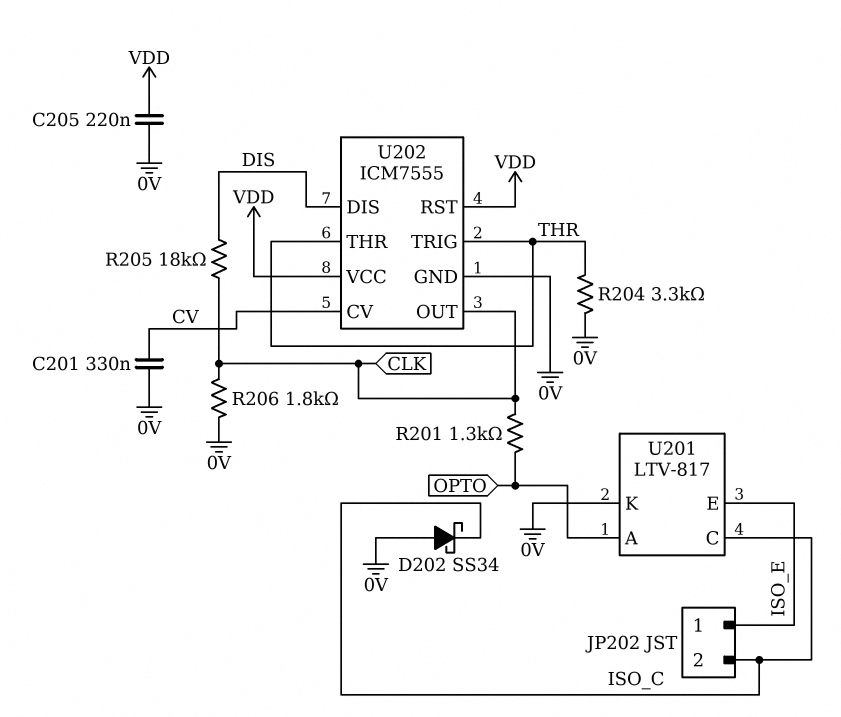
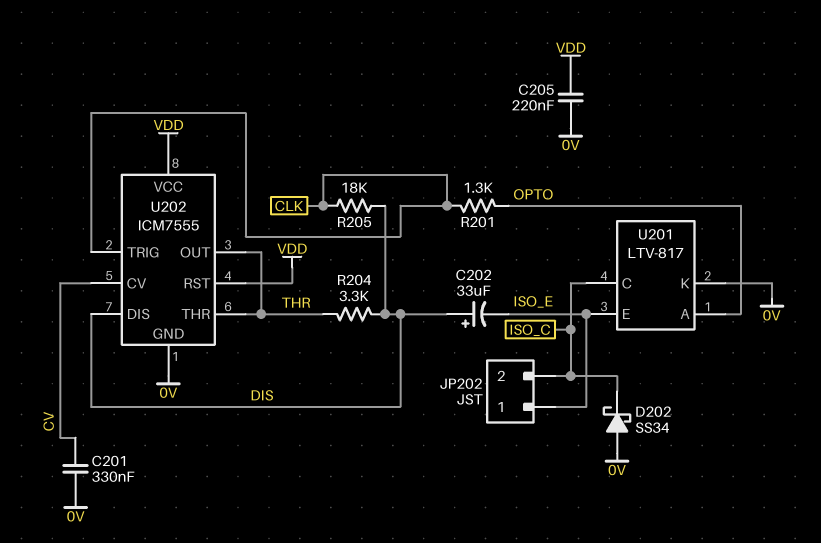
C202: none -> 33uF (plus DIS, minus ISO_E)
R204: 3.3k (0V, THR) -> 3.3k (DIS, THR)
R206: 1.8k (0V, CLK) -> none
U202 pin OUT: CLK -> THR
U202 pin TRIG: THR -> CLK

